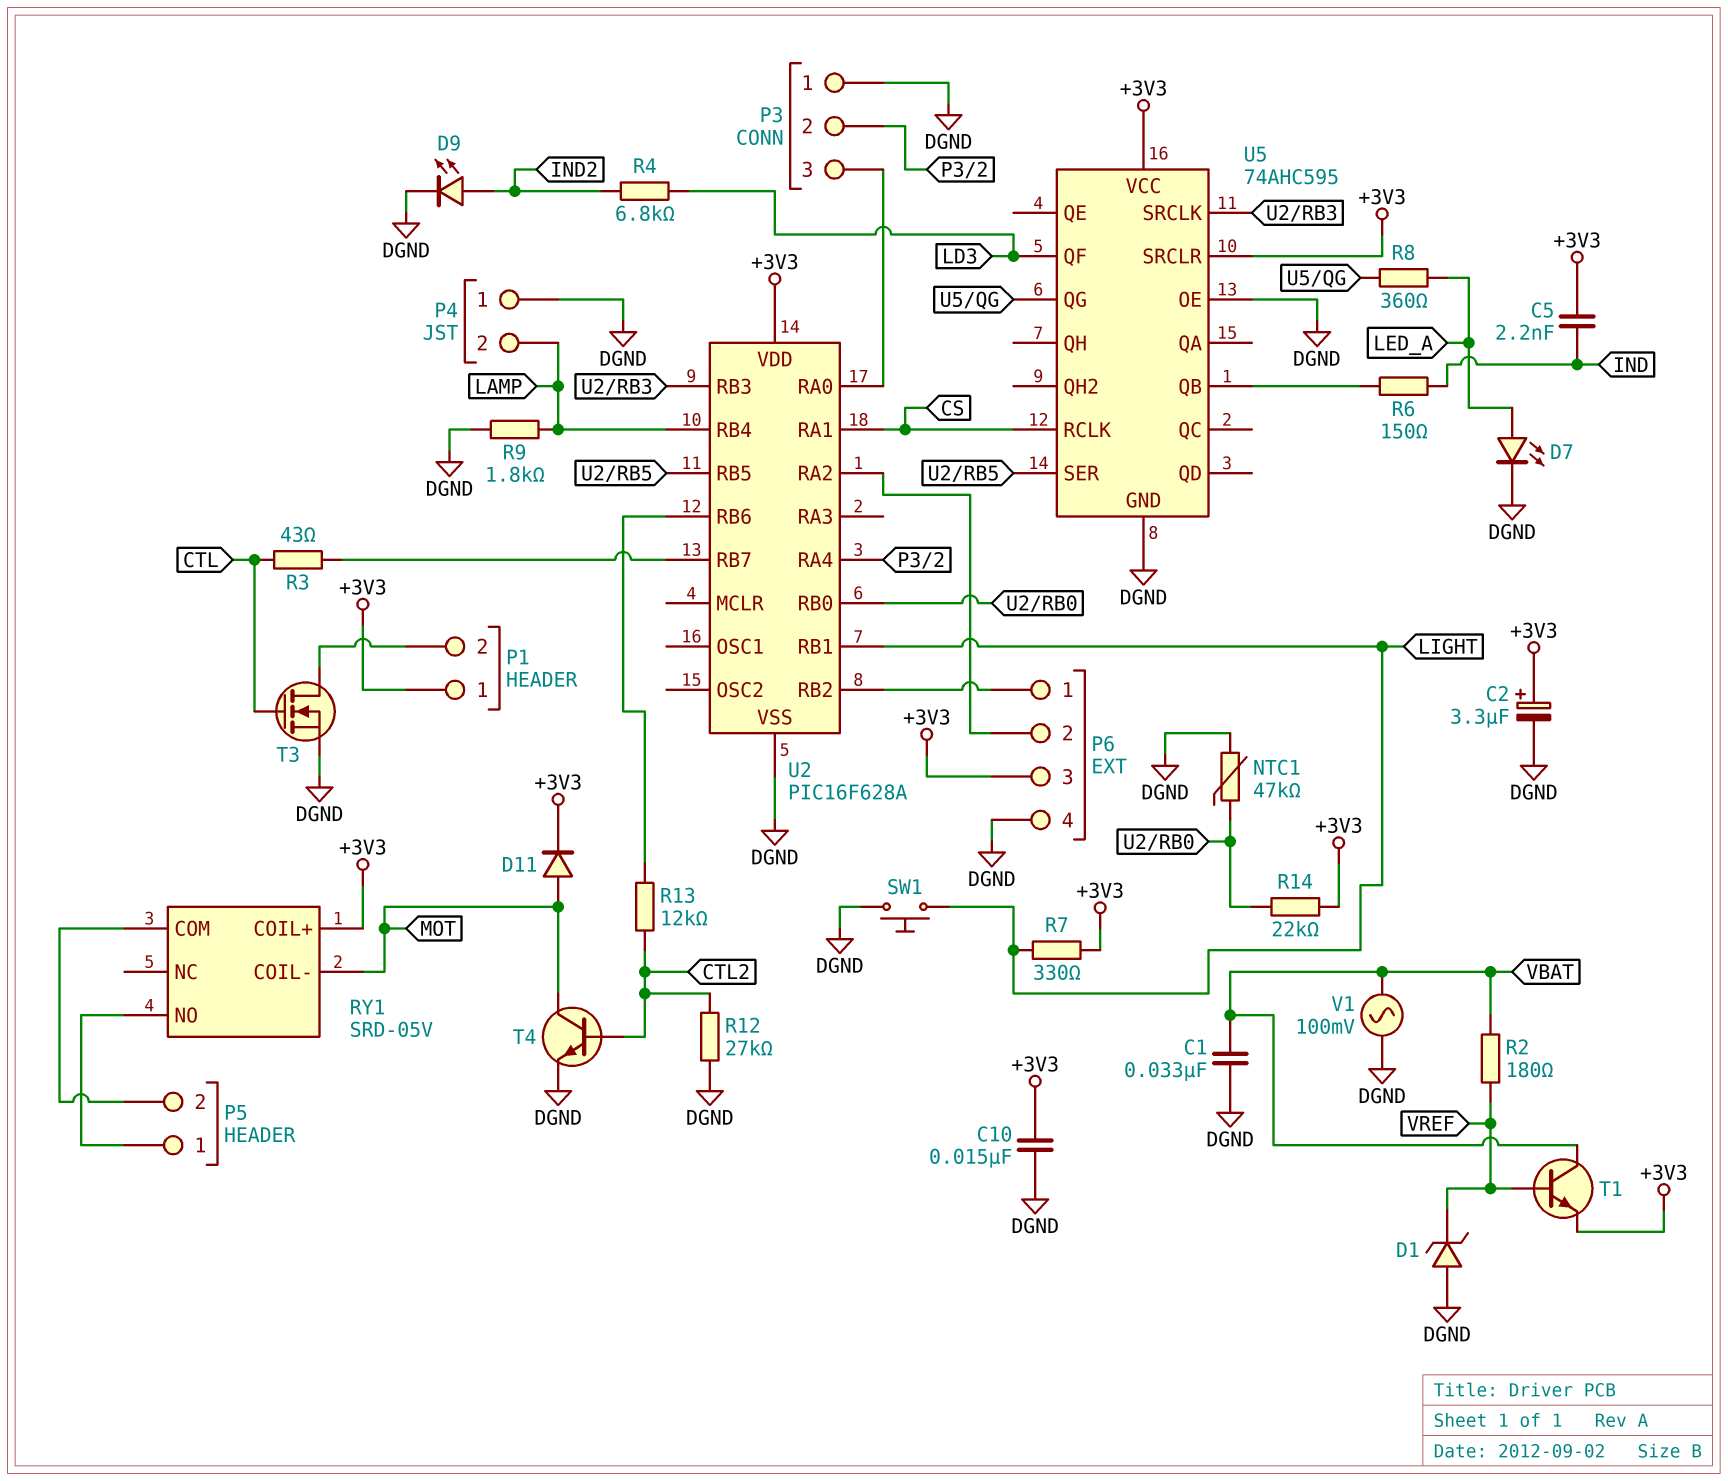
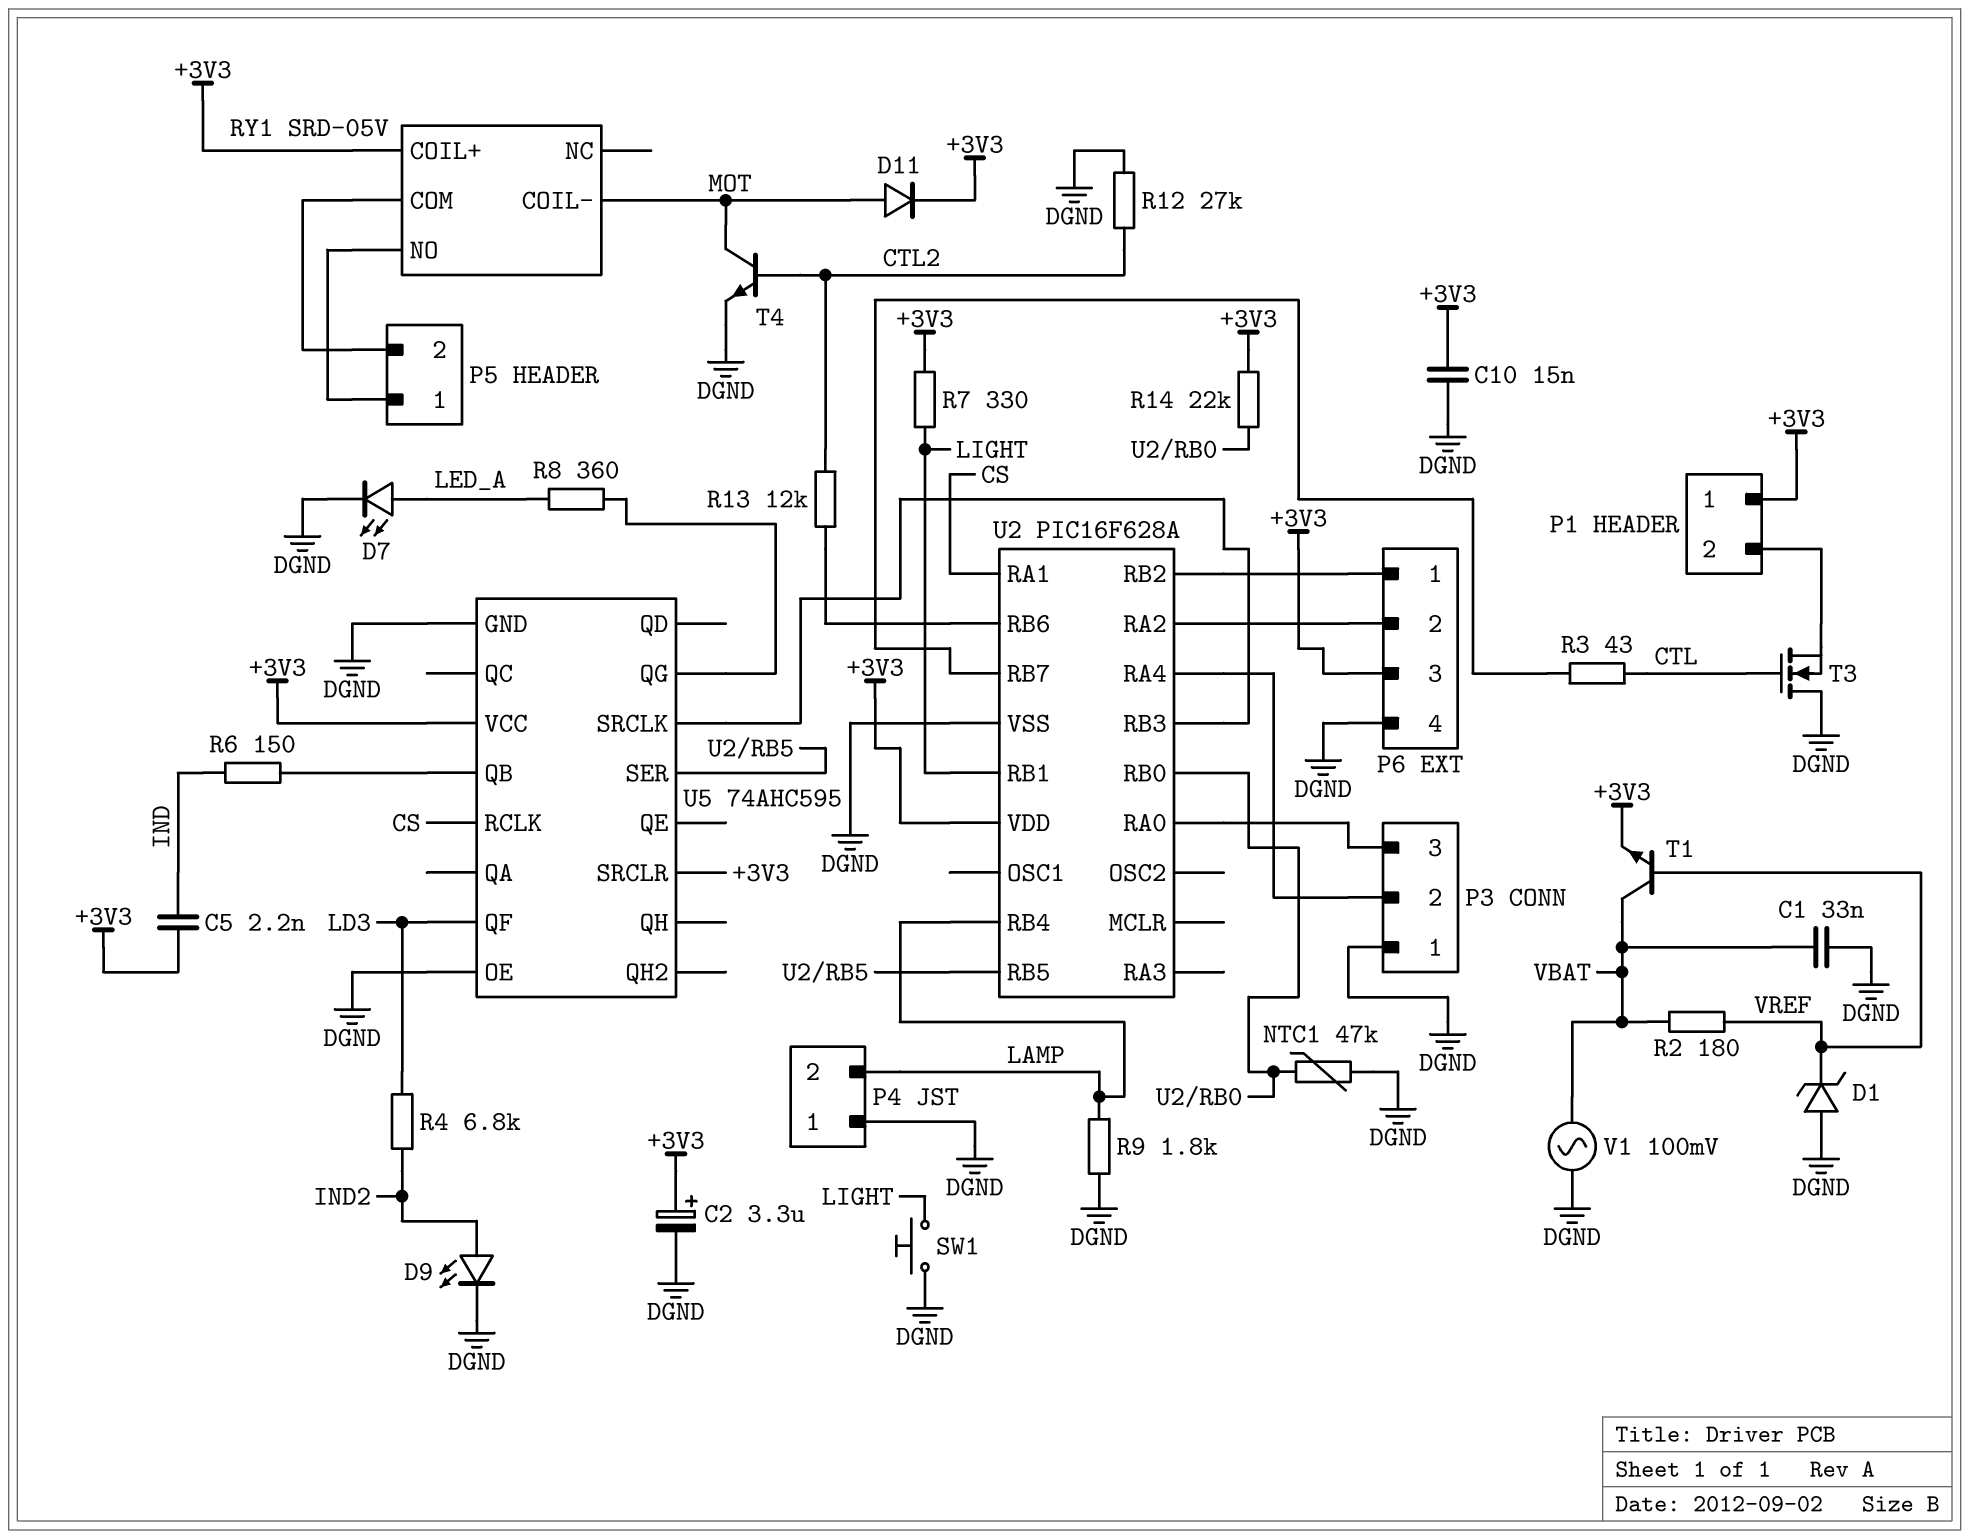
T3: NMOS (G CTL, D P1/2, S DGND) -> NMOS (G CTL, D DGND, S P1/2)

